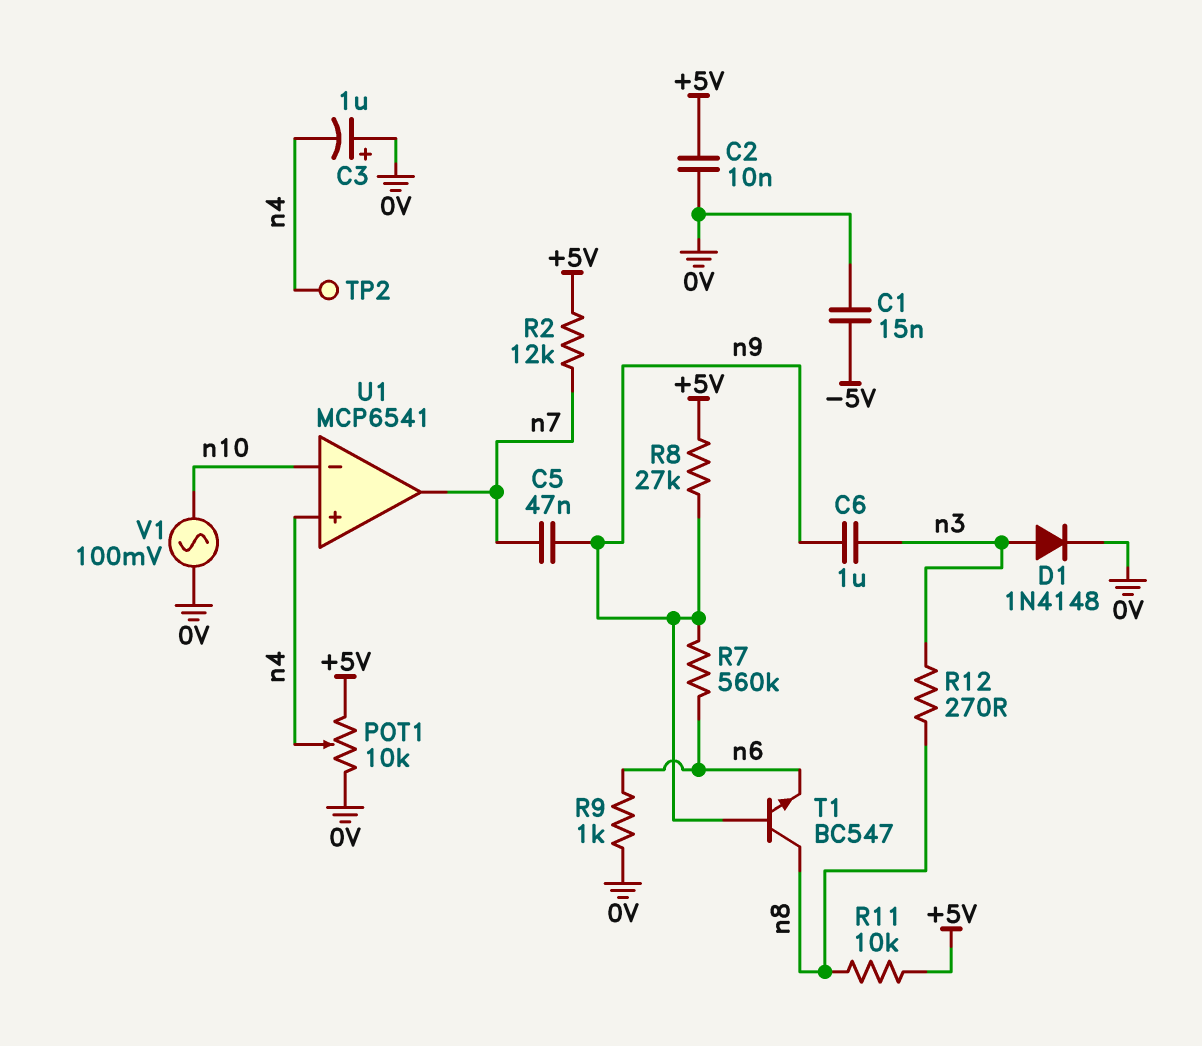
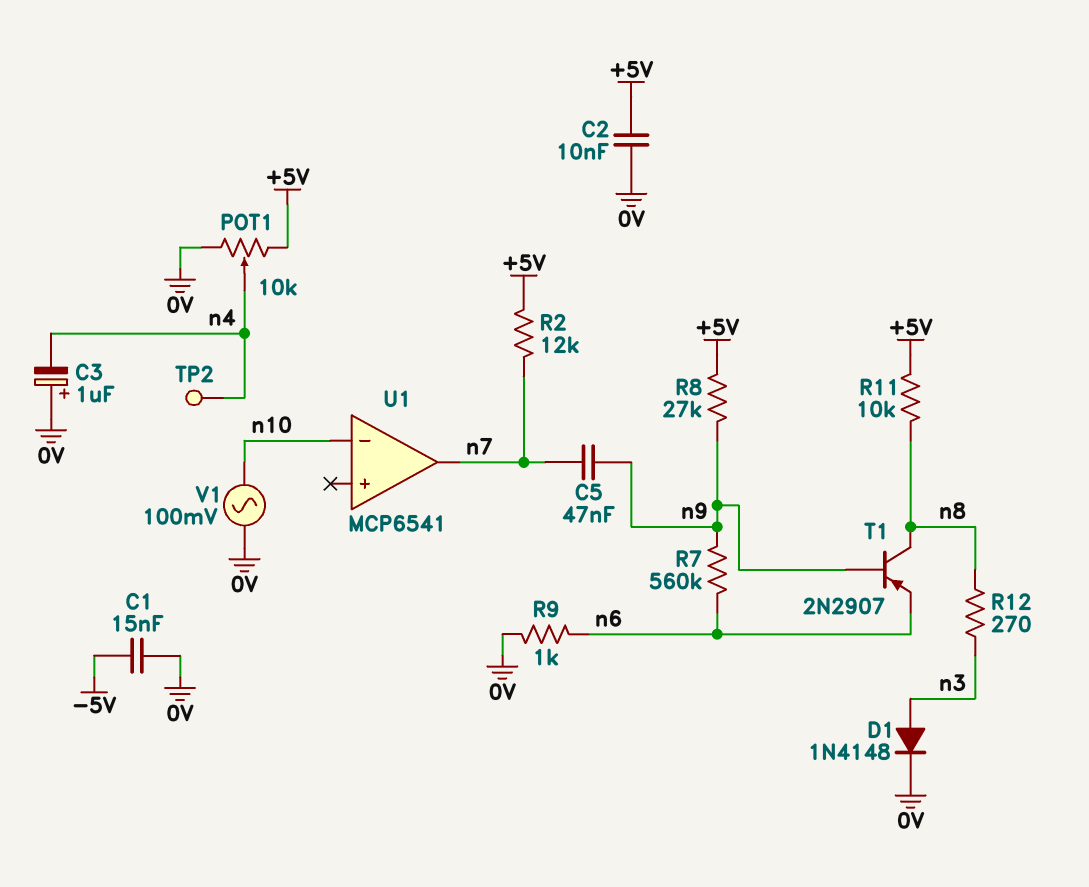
C6: 1uF (n3, n9) -> none
T1: NPN BC547 (B n9, C n8, E n6) -> PNP 2N2907 (B n9, C n8, E n6)
U1 pin in+: n4 -> none

